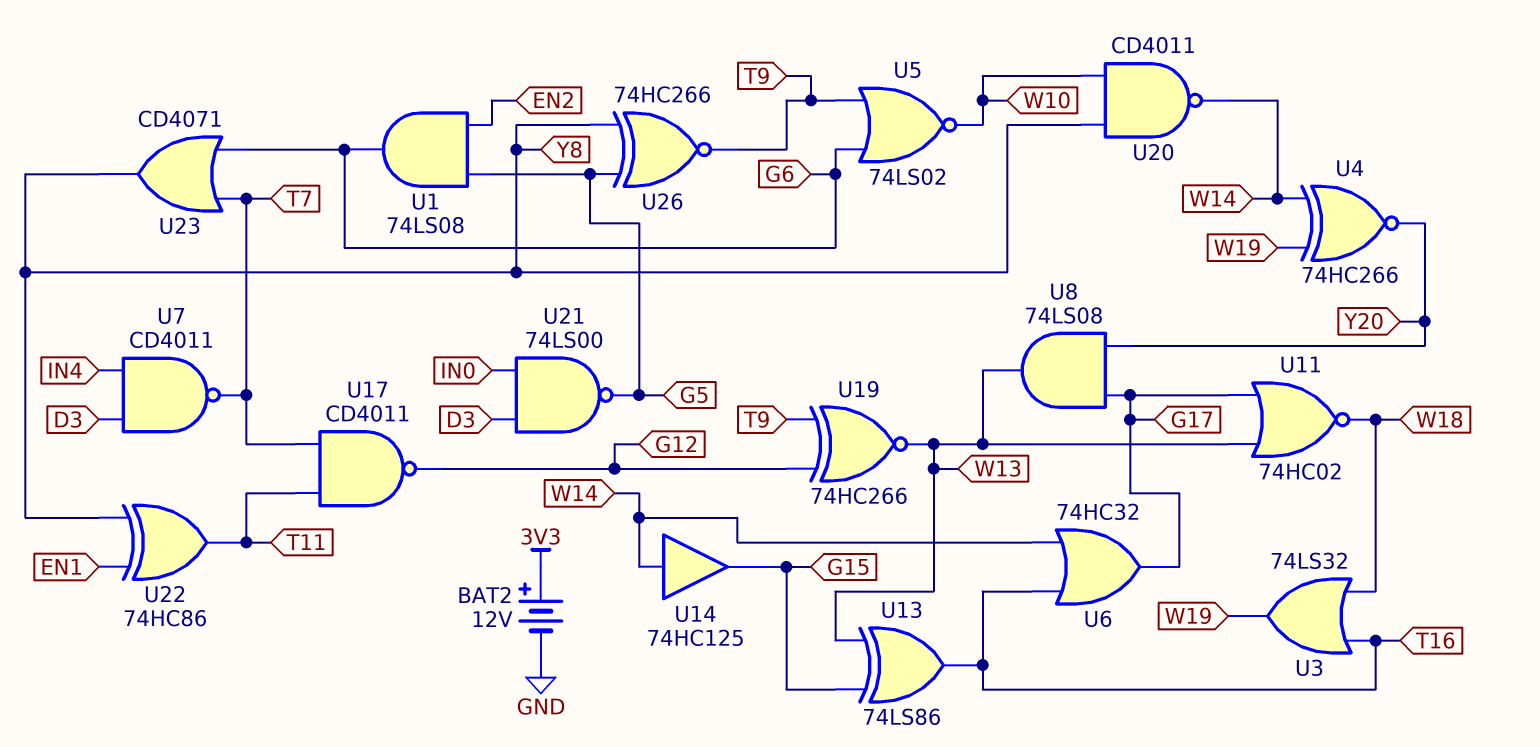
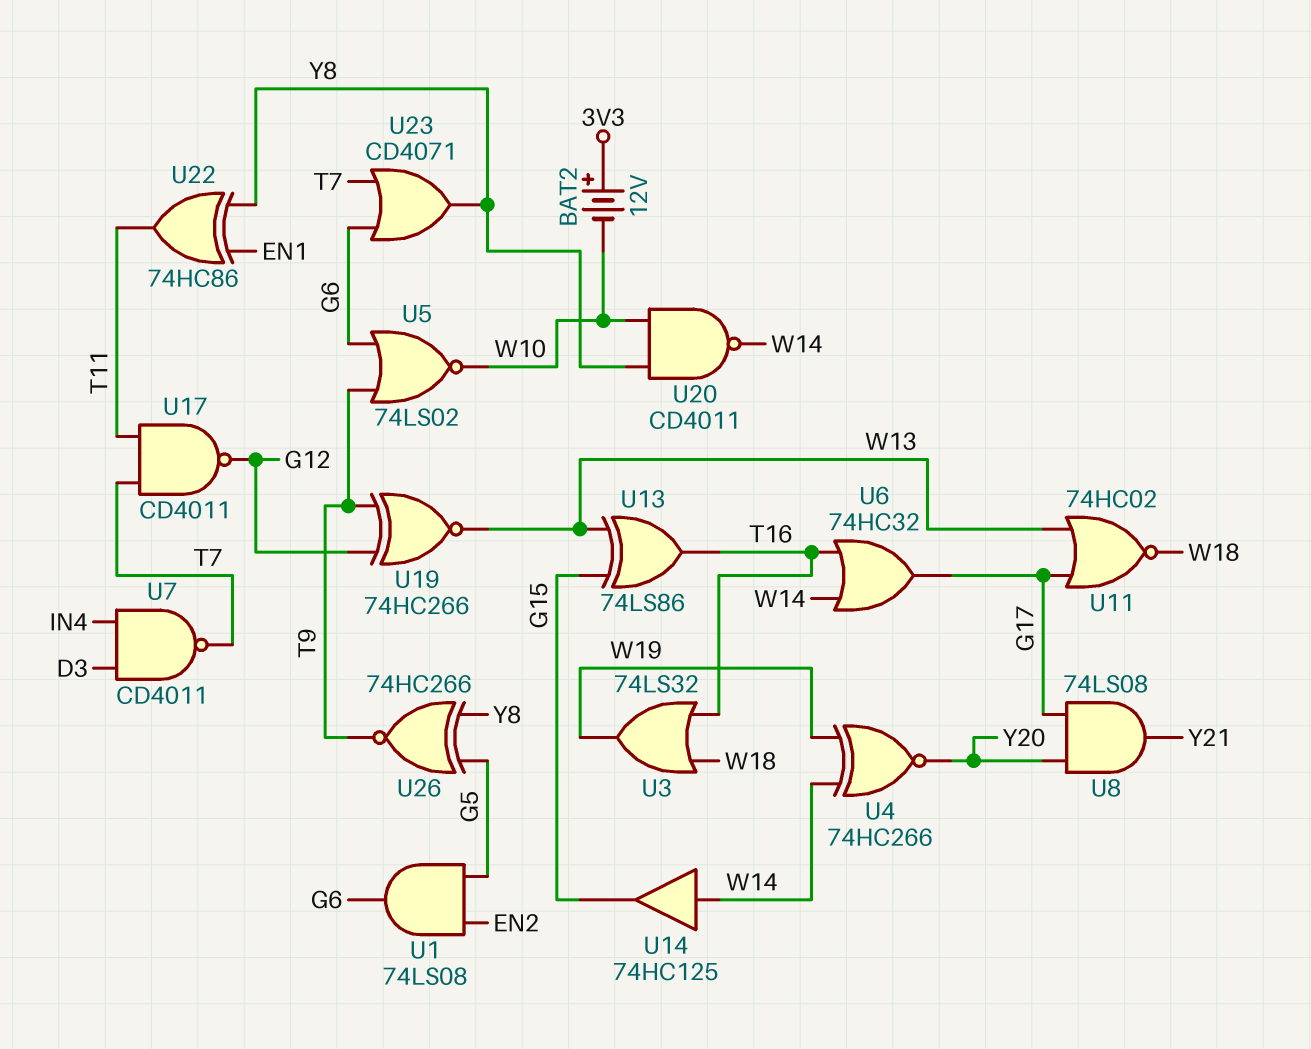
BAT2: 12V (plus 3V3, minus GND) -> 12V (plus 3V3, minus W10)
U8: AND 74LS08 (in G17, in Y20, out W13) -> AND 74LS08 (in G17, in Y20, out Y21)
U21: NAND 74LS00 (in D3, in IN0, out G5) -> none

